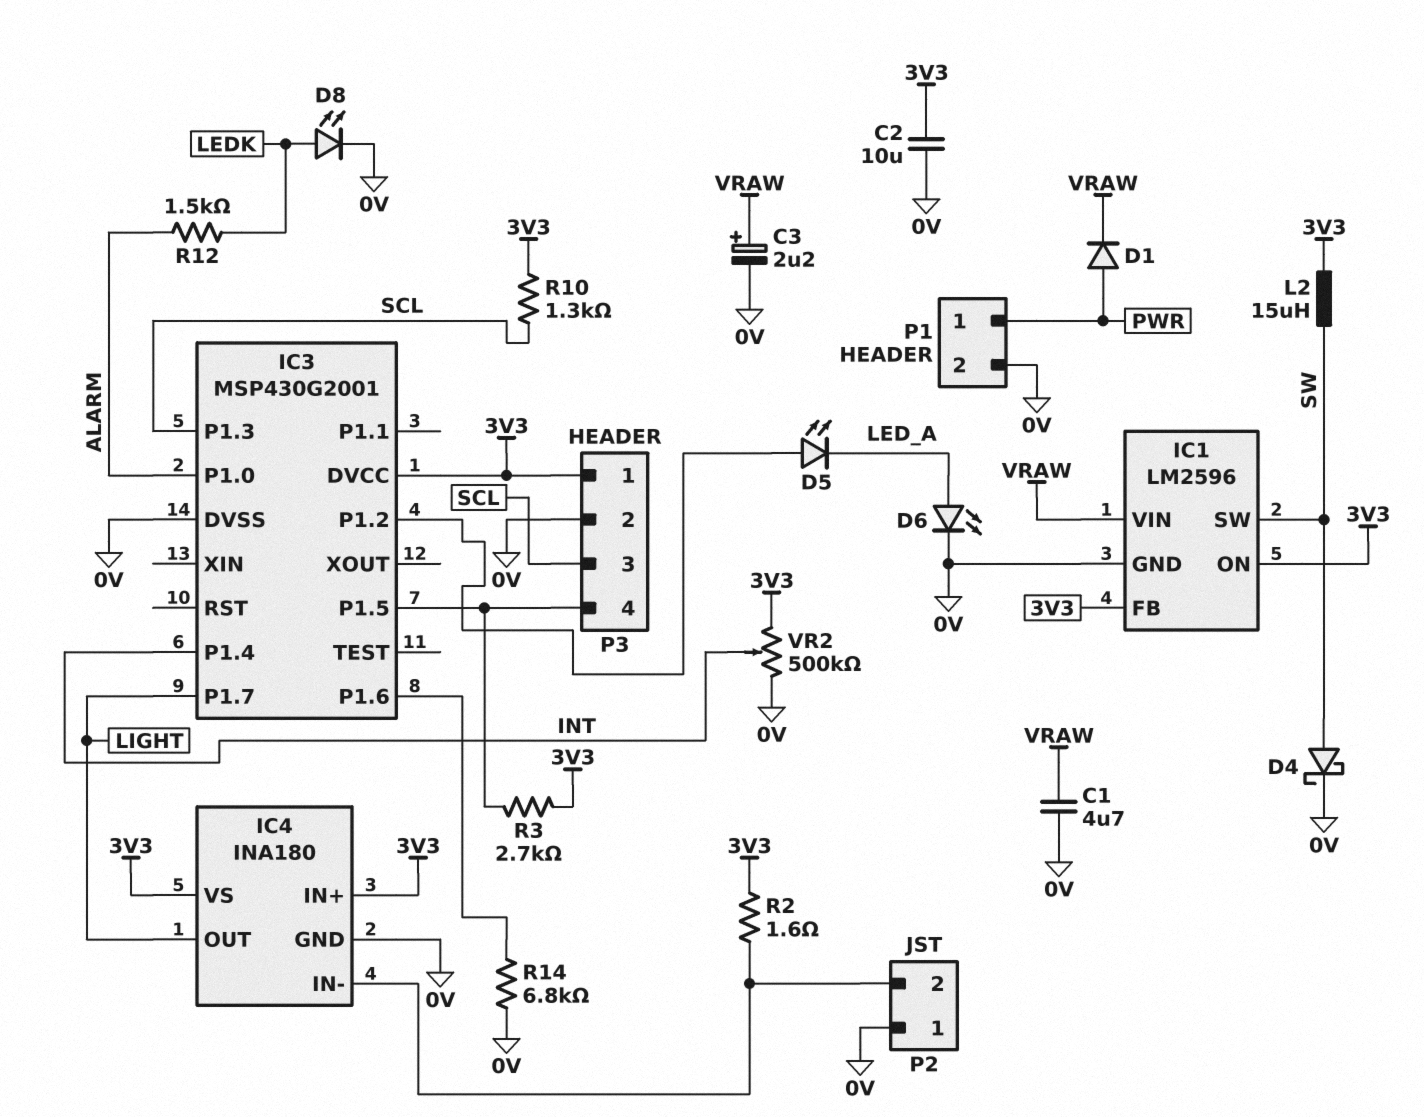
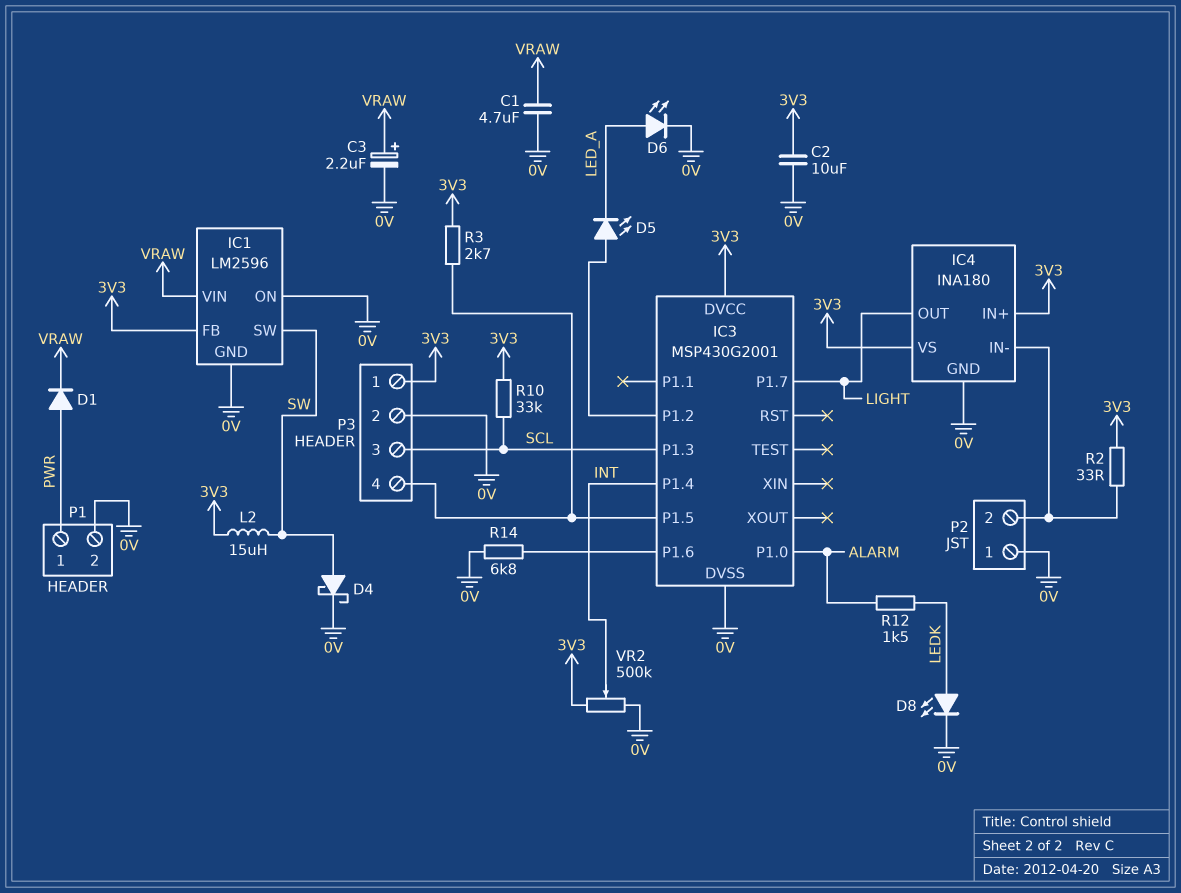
IC1 pin ON: 3V3 -> 0V
R2: 1.6 (3V3, IC4/IN-) -> 33 (3V3, IC4/IN-)
R10: 1.3k (3V3, SCL) -> 33k (3V3, SCL)

